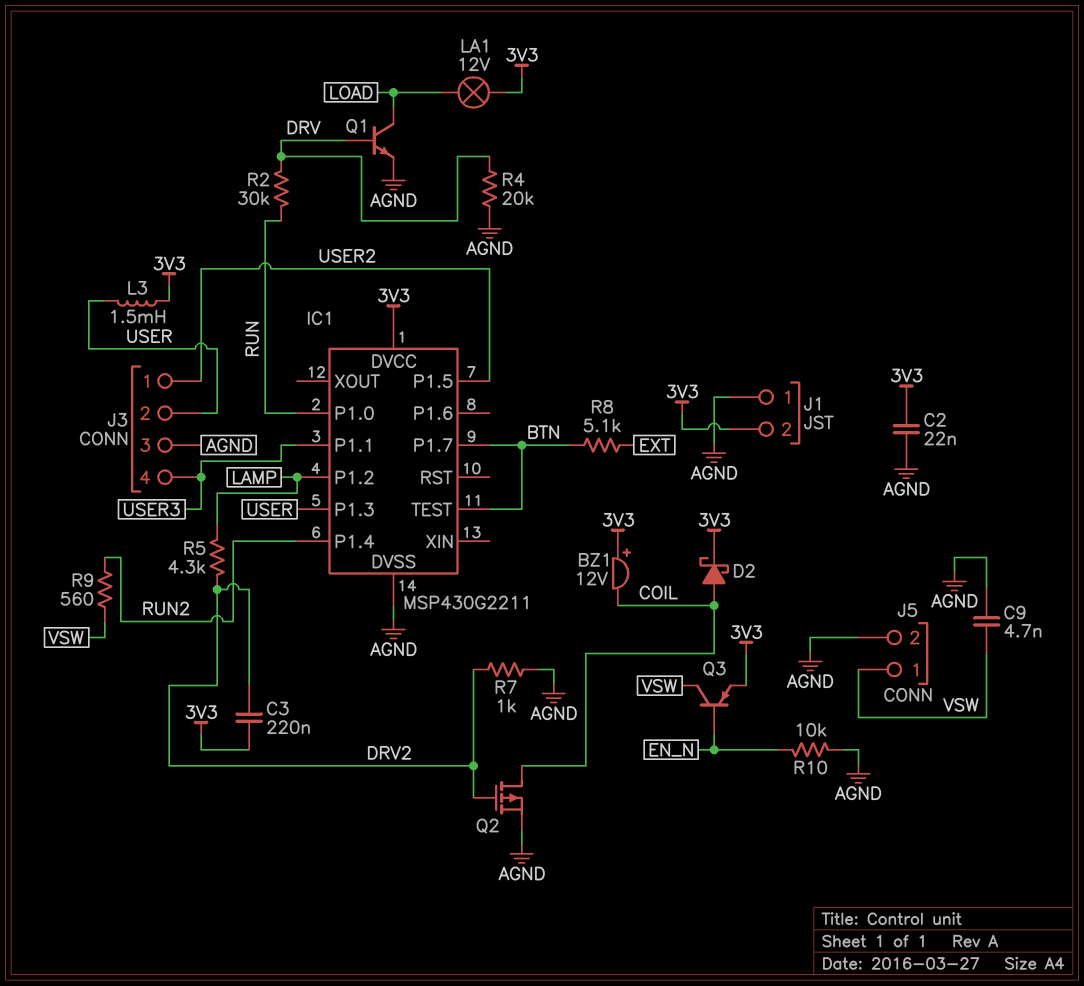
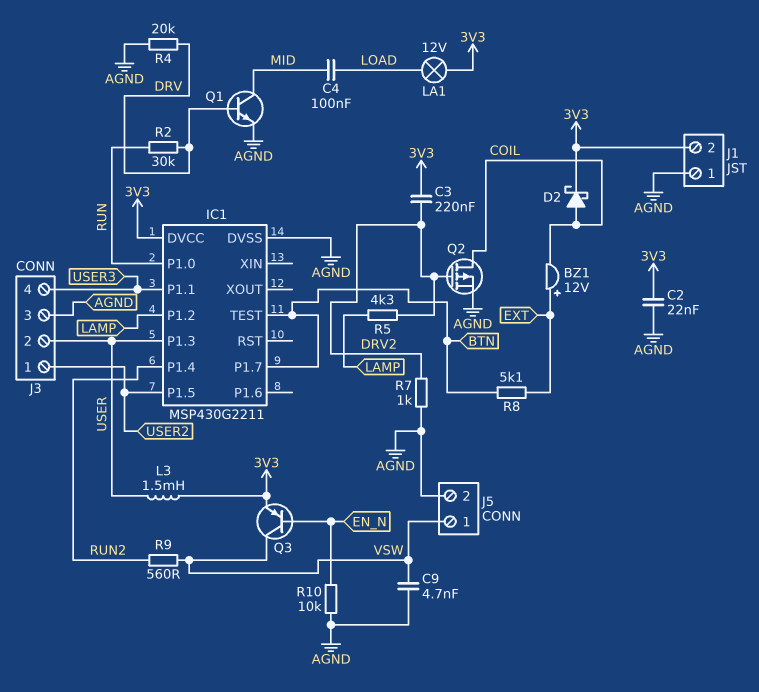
BZ1: buzzer 12V (plus 3V3, minus COIL) -> buzzer 12V (plus EXT, minus COIL)
C4: none -> 100nF (LOAD, MID)
Q1: NPN (B DRV, C LOAD, E AGND) -> NPN (B DRV, C MID, E AGND)

